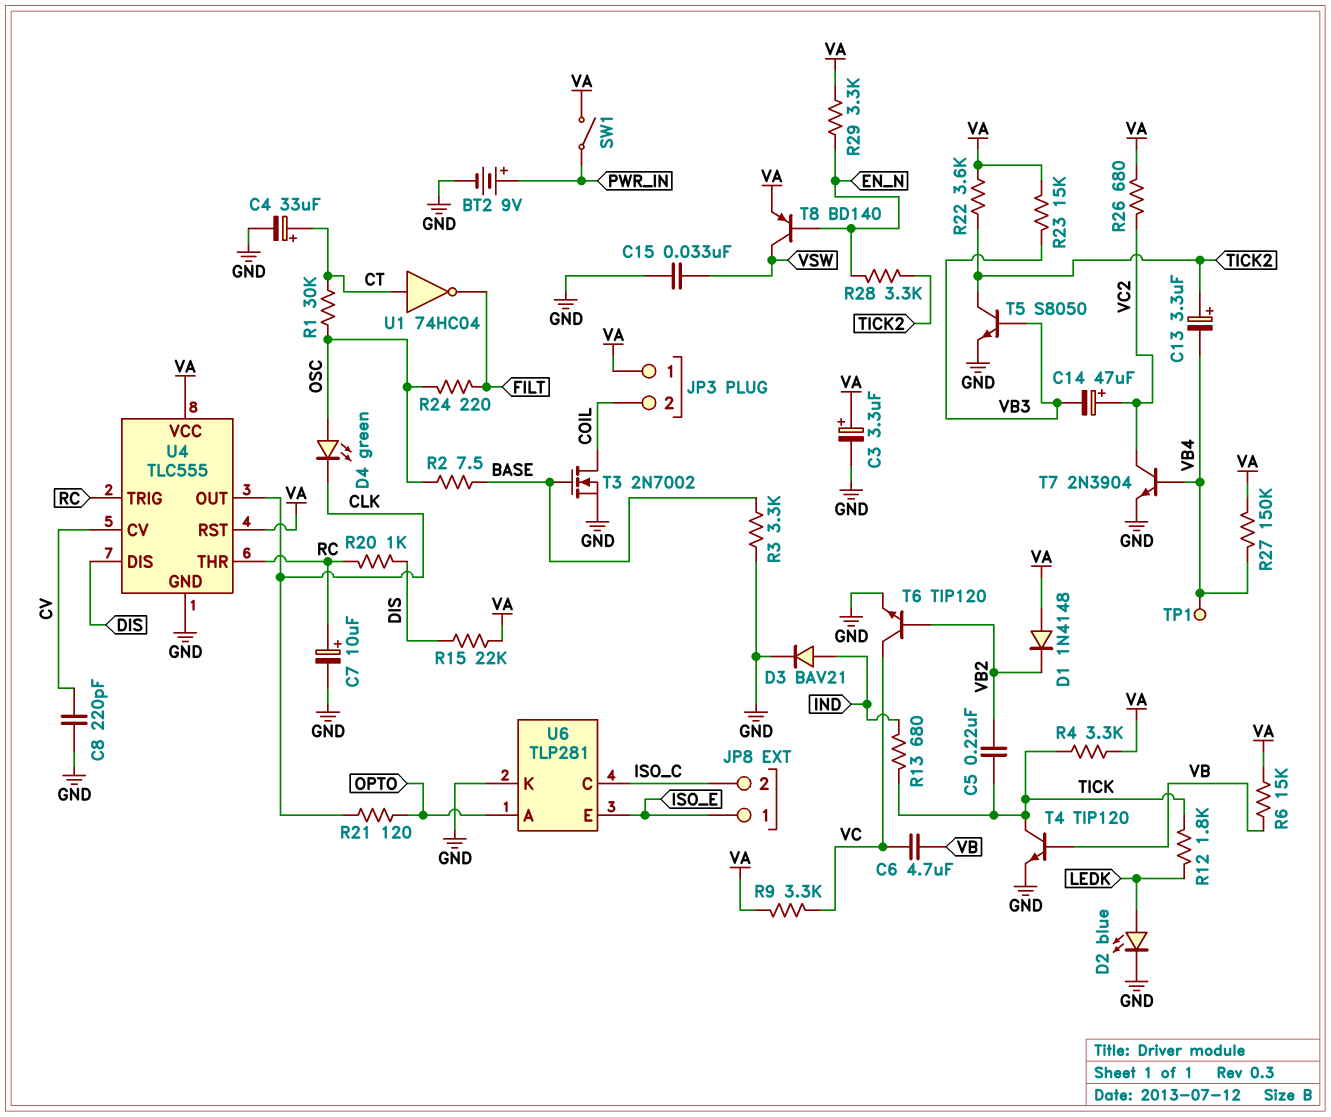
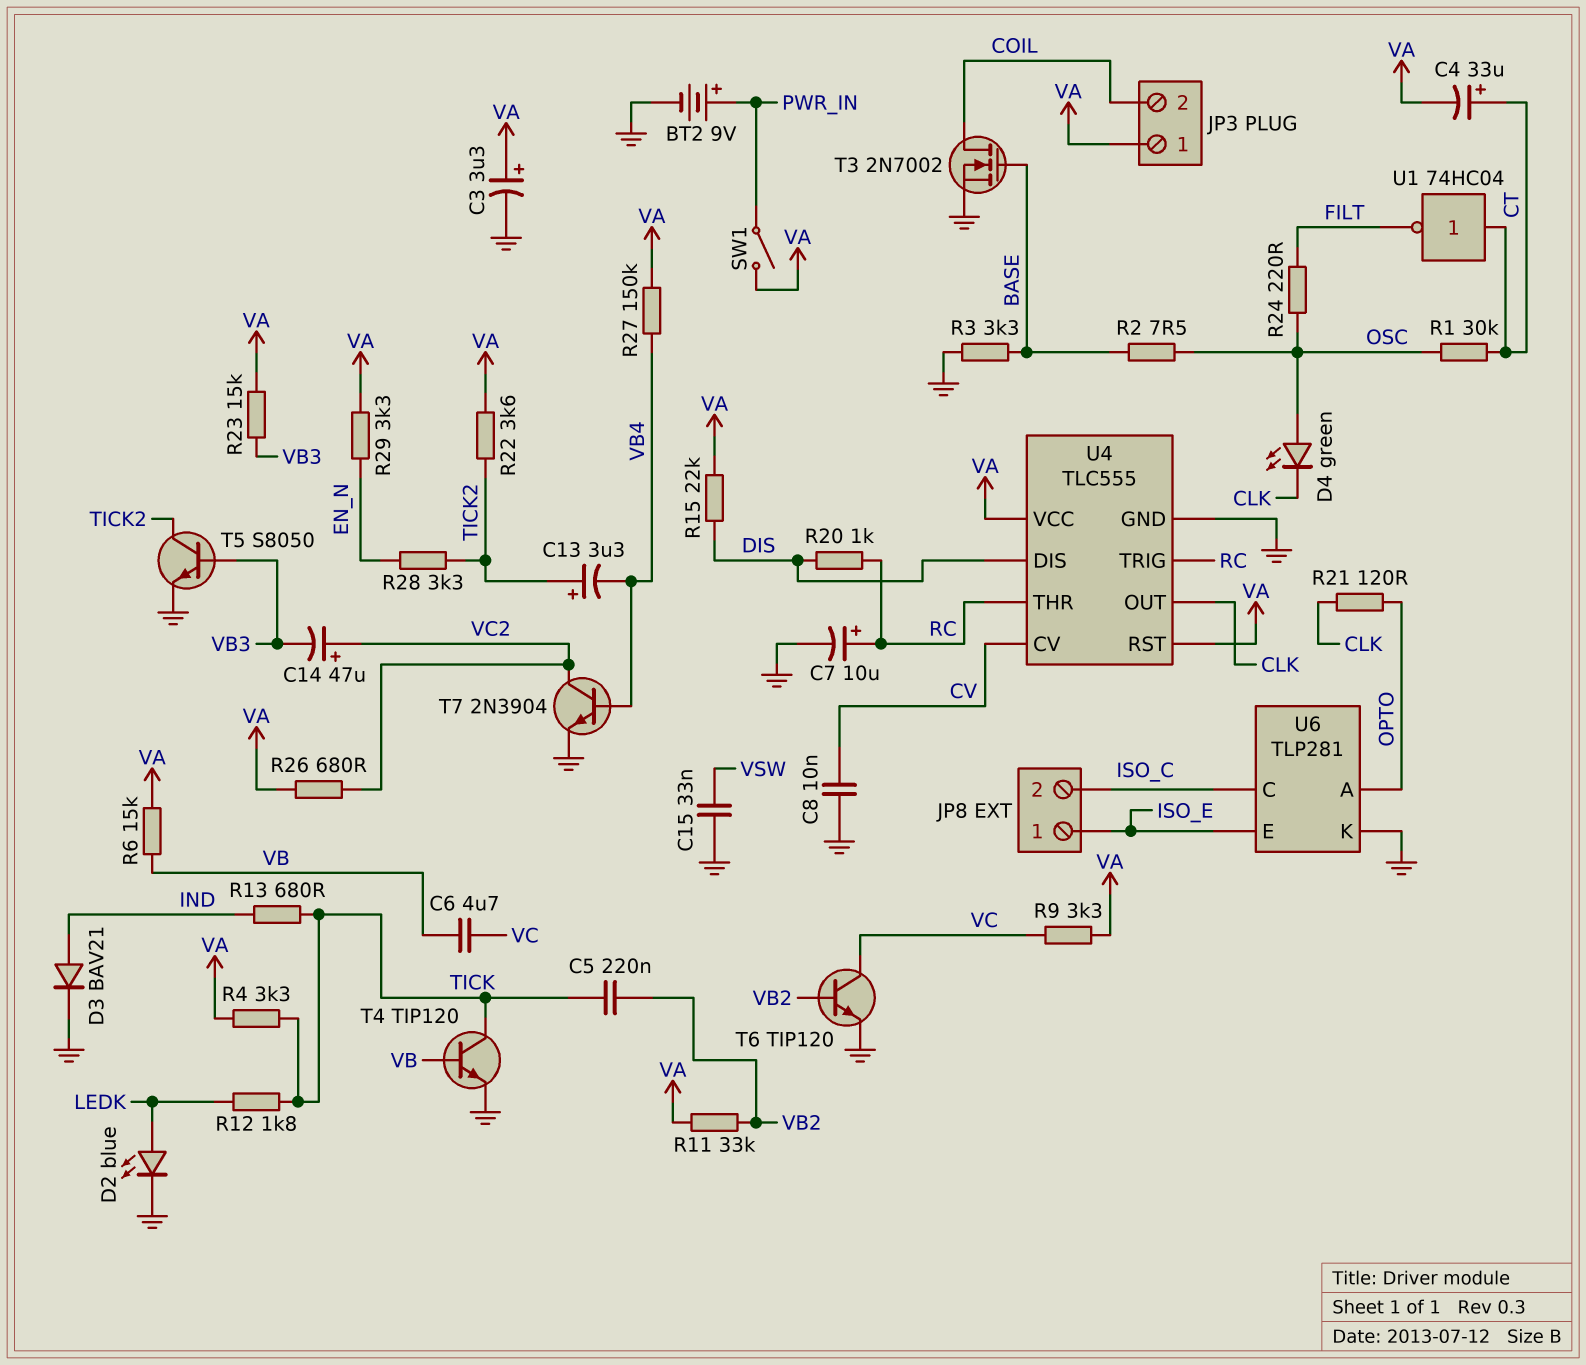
C4: 33uF (plus CT, minus GND) -> 33uF (plus CT, minus VA)
C8: 220pF (CV, GND) -> 10nF (CV, GND)
D1: diode 1N4148 (A VA, K VB2) -> none
R11: none -> 33k (VA, VB2)
T8: PNP BD140 (B EN_N, C VSW, E VA) -> none
TP1: test point (VB4) -> none

